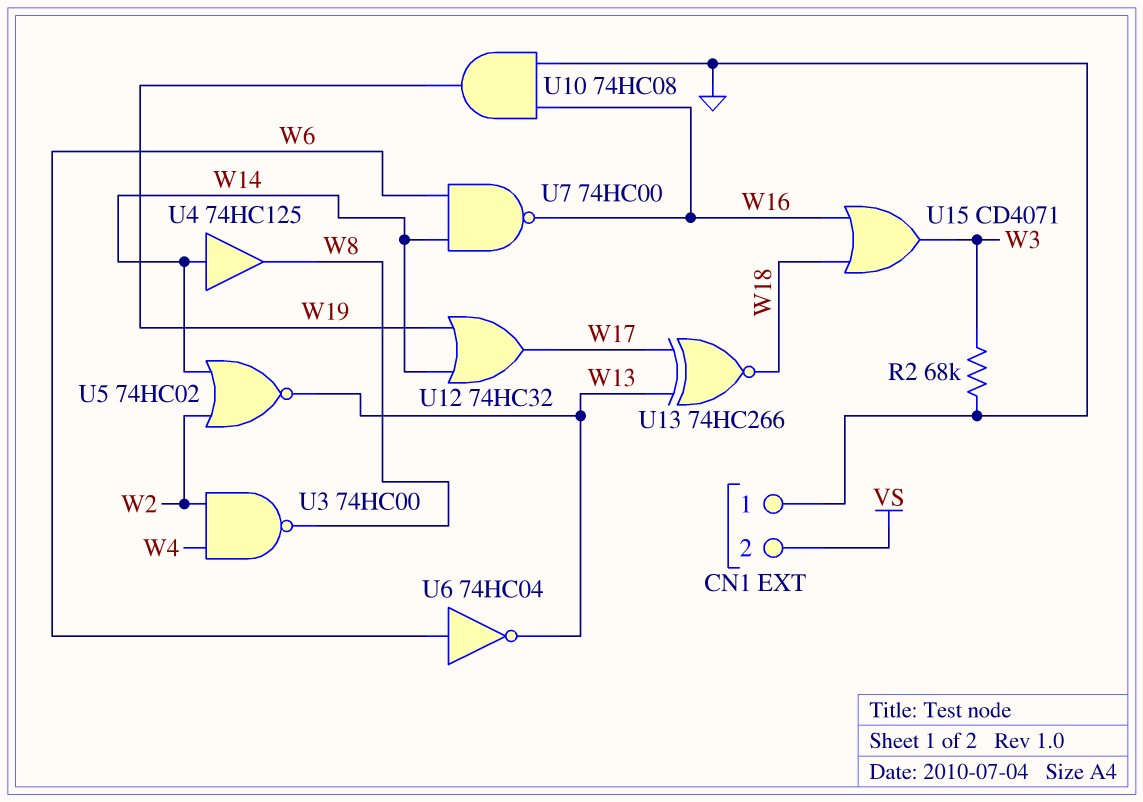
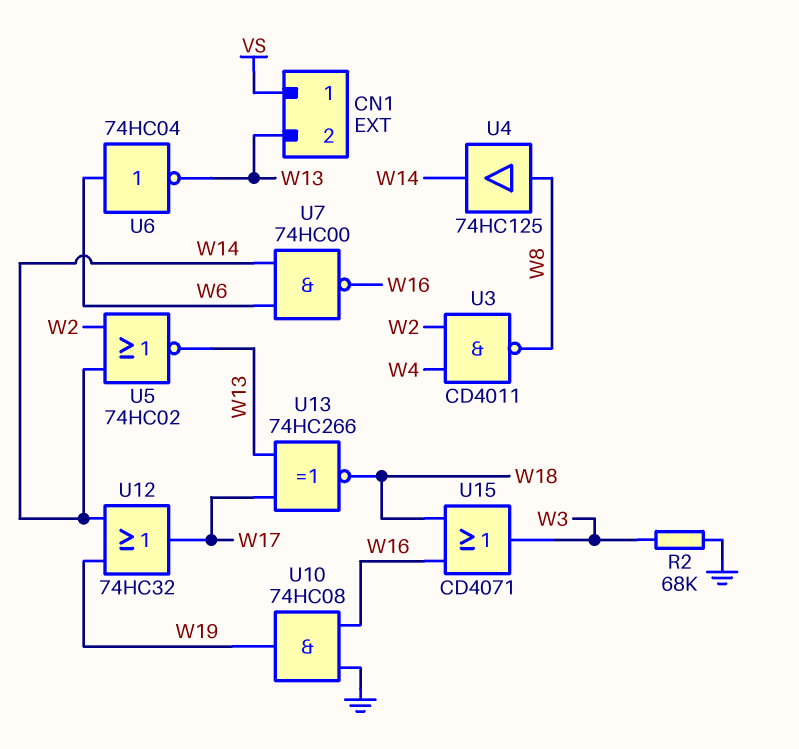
CN1 pin 1: GND -> VS
CN1 pin 2: VS -> W13
U3: NAND 74HC00 (in W2, in W4, out W8) -> NAND CD4011 (in W2, in W4, out W8)
U4: buffer 74HC125 (in W14, out W8) -> buffer 74HC125 (in W8, out W14)

